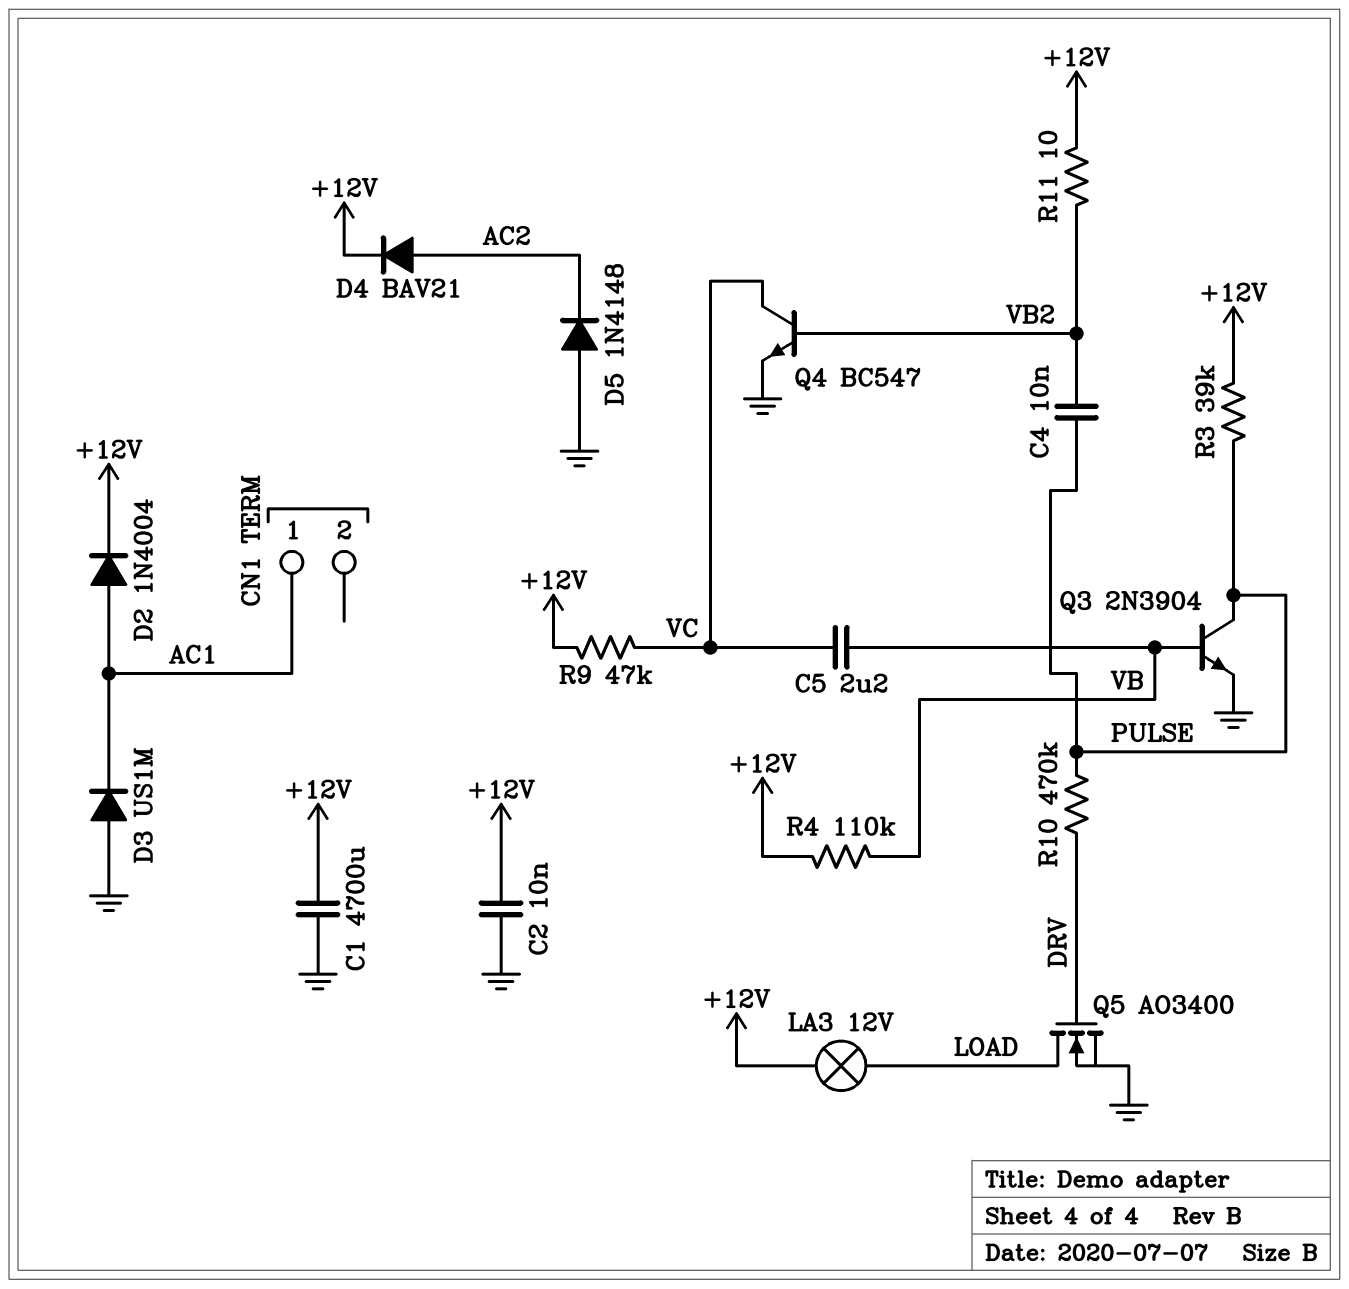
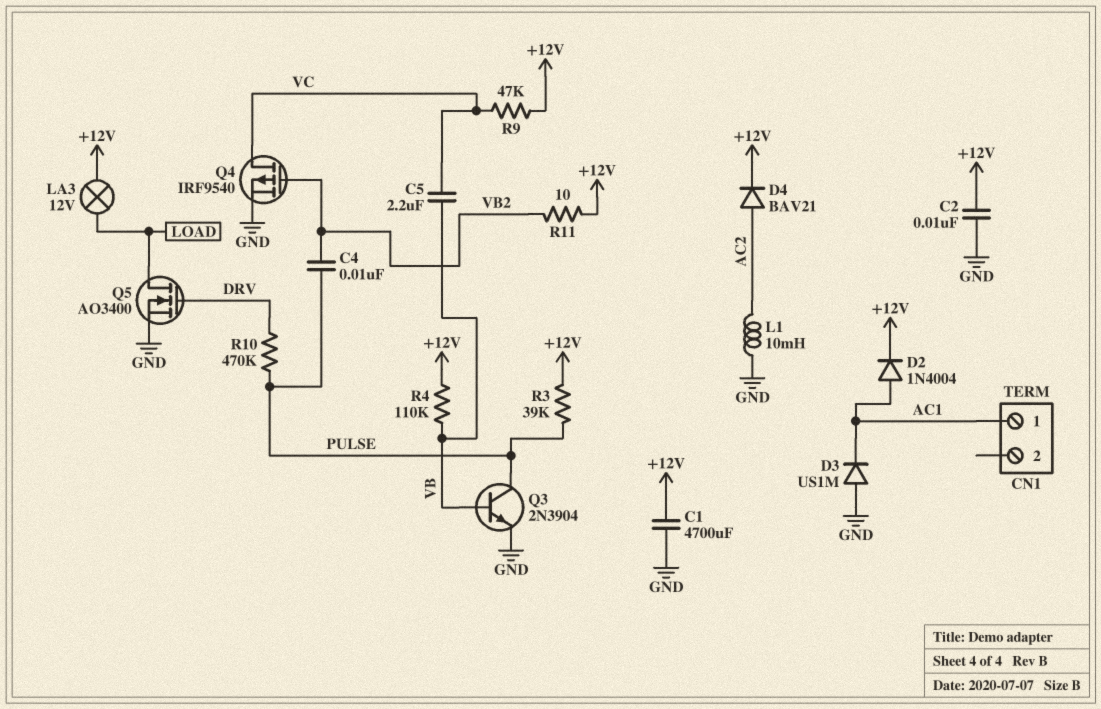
D5: diode 1N4148 (A GND, K AC2) -> none
L1: none -> 10mH (AC2, GND)
Q4: NPN BC547 (B VB2, C VC, E GND) -> PMOS IRF9540 (G VB2, D VC, S GND)

